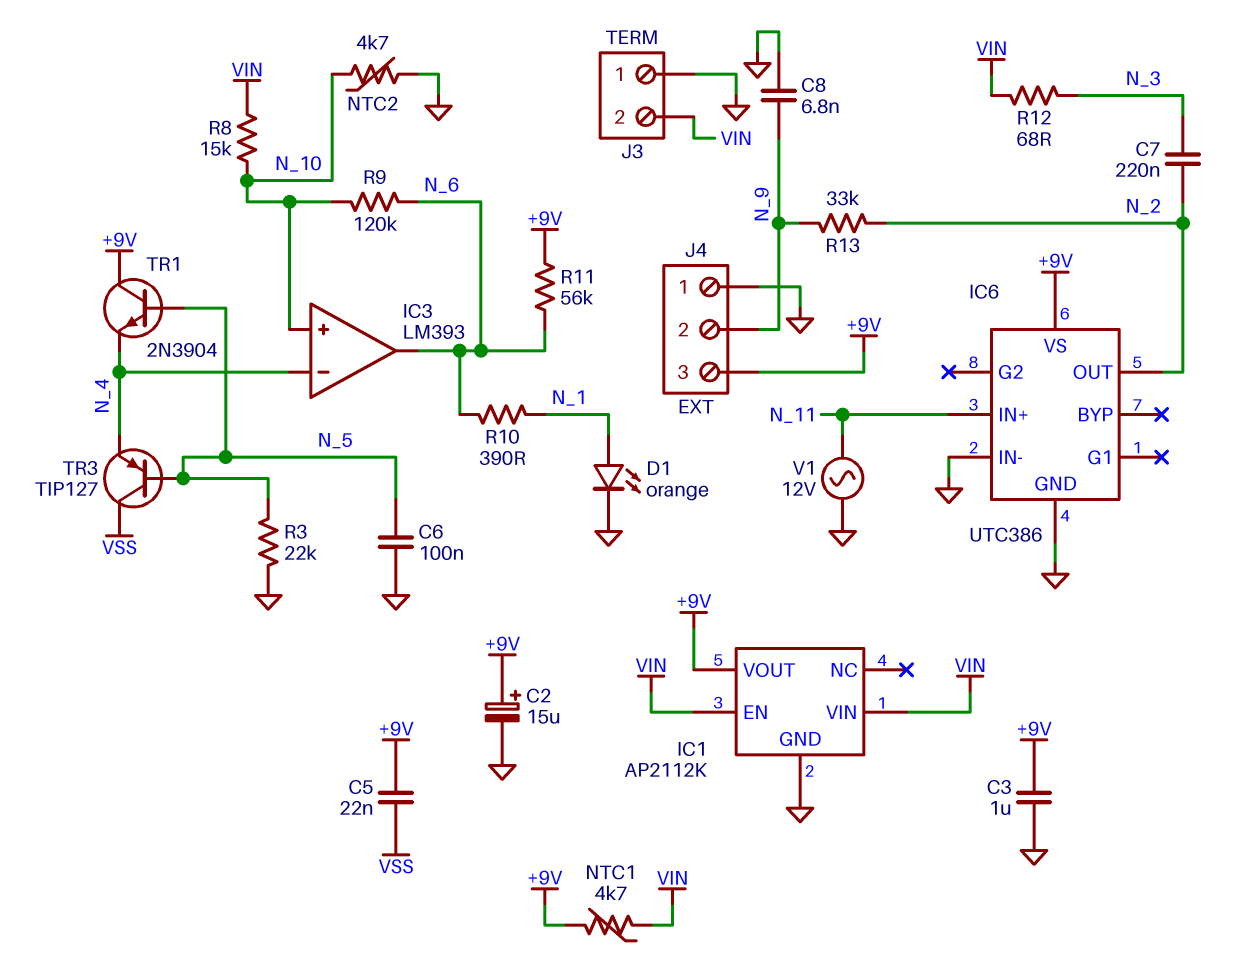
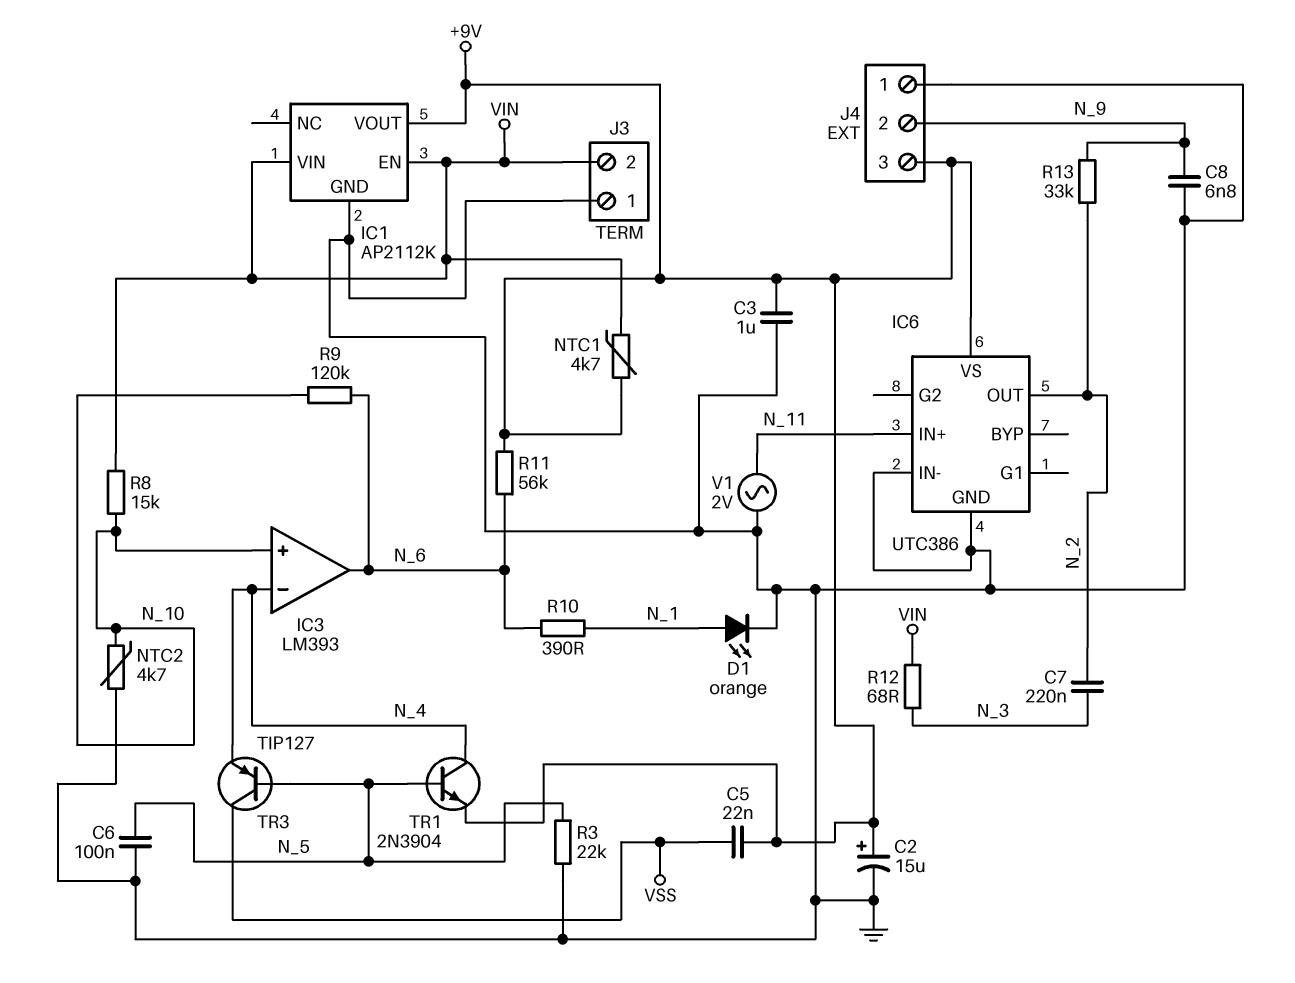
TR1: NPN 2N3904 (B N_5, C +9V, E N_4) -> NPN 2N3904 (B N_5, C N_4, E +9V)
V1: AC 12V (GND, N_11) -> AC 2V (GND, N_11)

